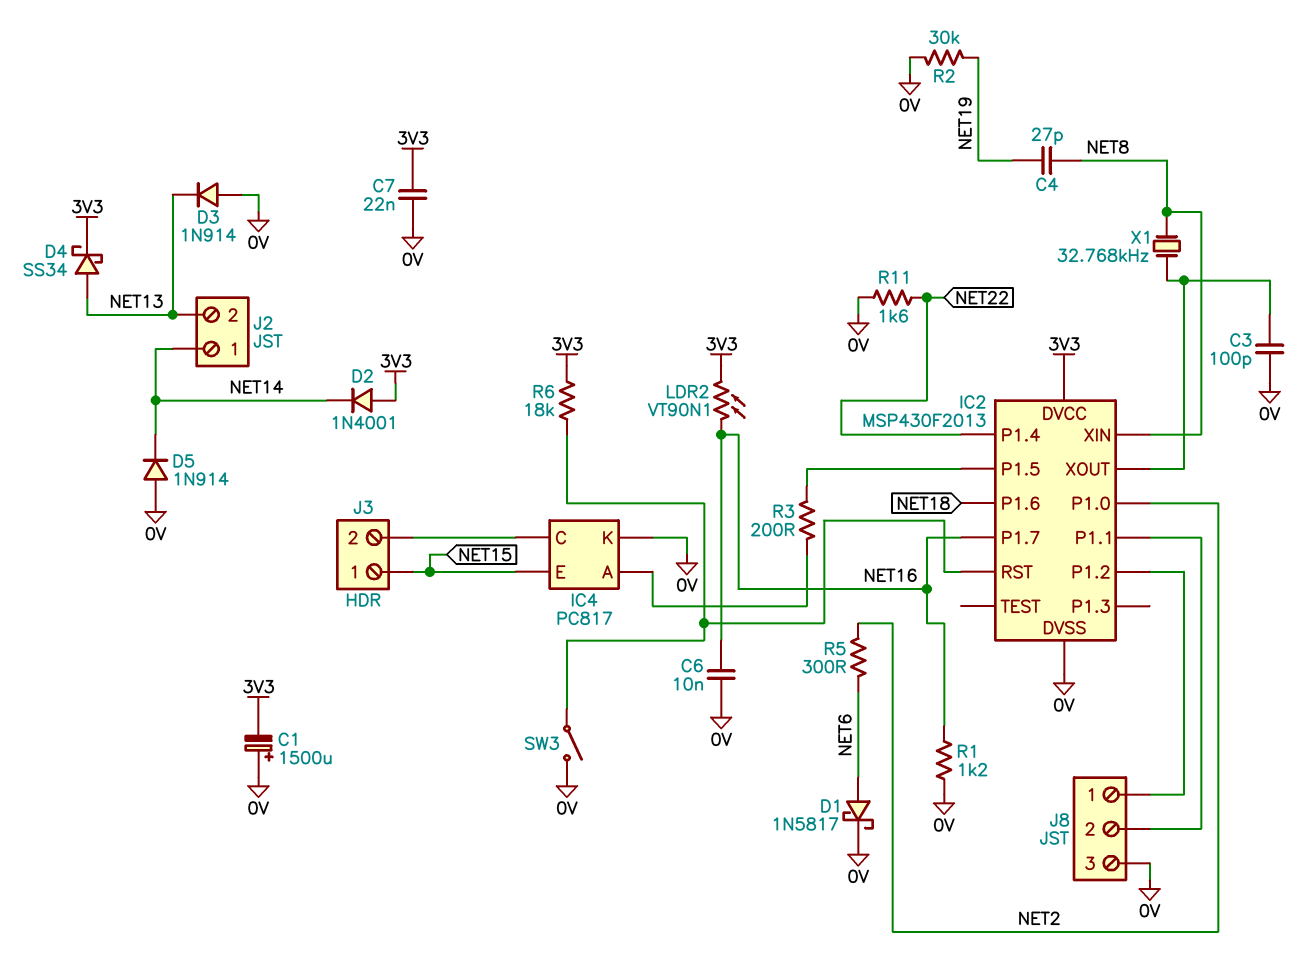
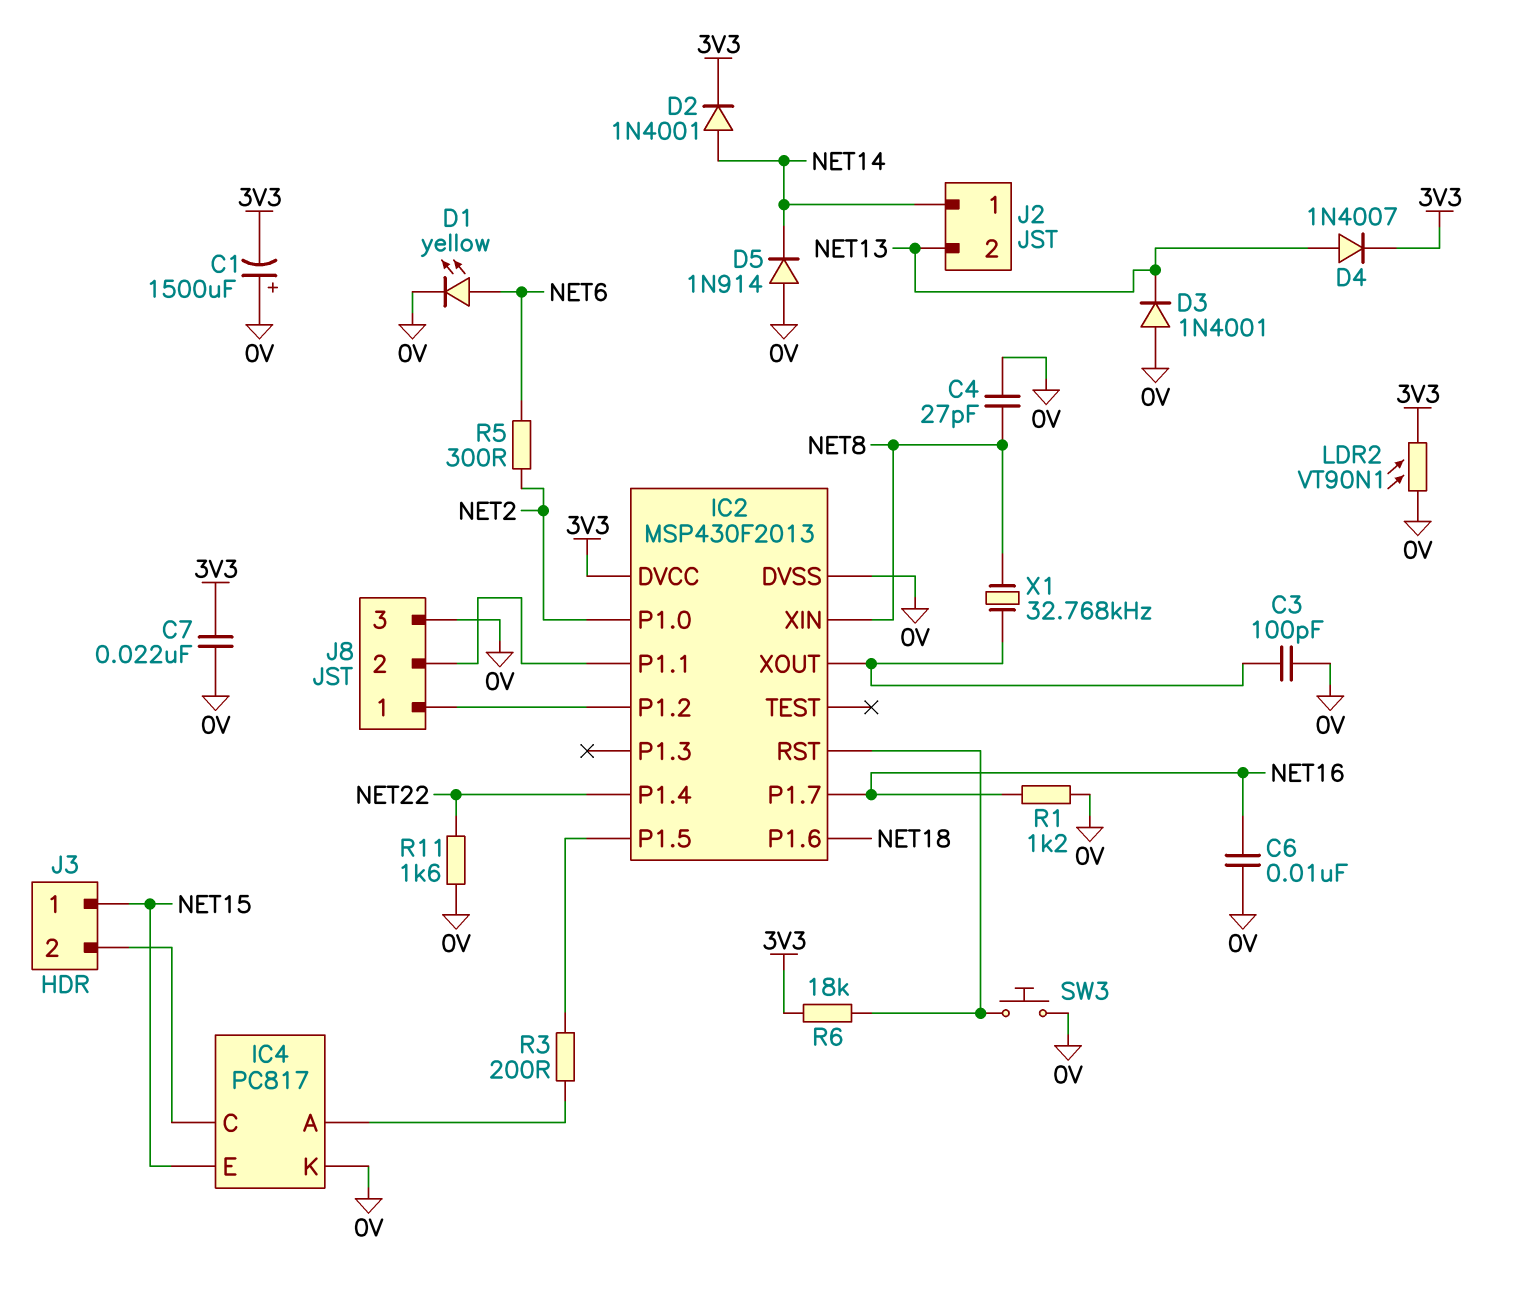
C4: 27pF (NET8, NET19) -> 27pF (0V, NET8)
D1: schottky 1N5817 (A NET6, K 0V) -> LED yellow (A NET6, K 0V)
D2: diode 1N4001 (A 3V3, K NET14) -> diode 1N4001 (A NET14, K 3V3)
D3: diode 1N914 (A 0V, K NET13) -> diode 1N4001 (A 0V, K NET13)
D4: schottky SS34 (A NET13, K 3V3) -> diode 1N4007 (A NET13, K 3V3)
LDR2: VT90N1 (3V3, NET16) -> VT90N1 (0V, 3V3)
R2: 30k (0V, NET19) -> none
SW3: switch (0V, IC2/RST) -> button (0V, IC2/RST)

